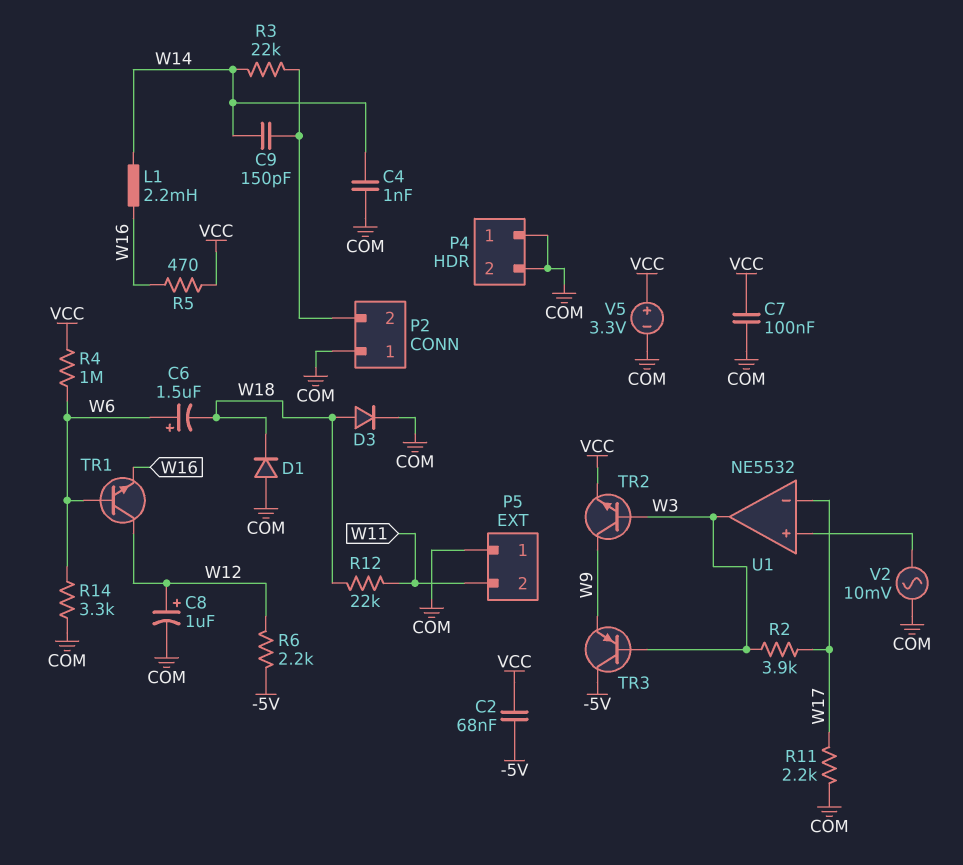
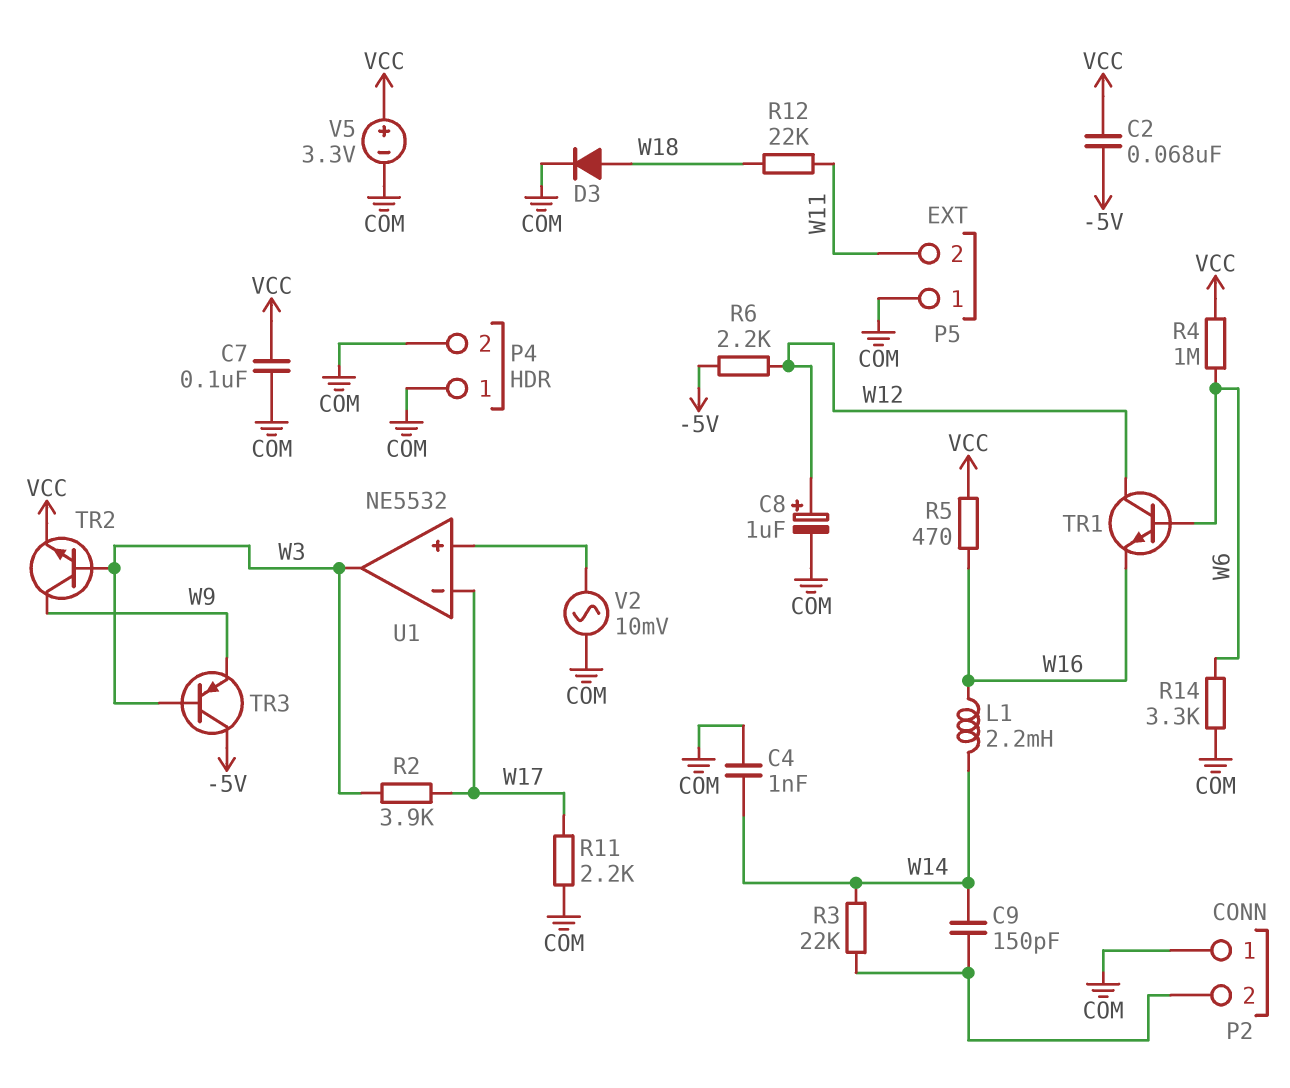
C6: 1.5uF (plus W6, minus W18) -> none
D1: diode (A COM, K W18) -> none

